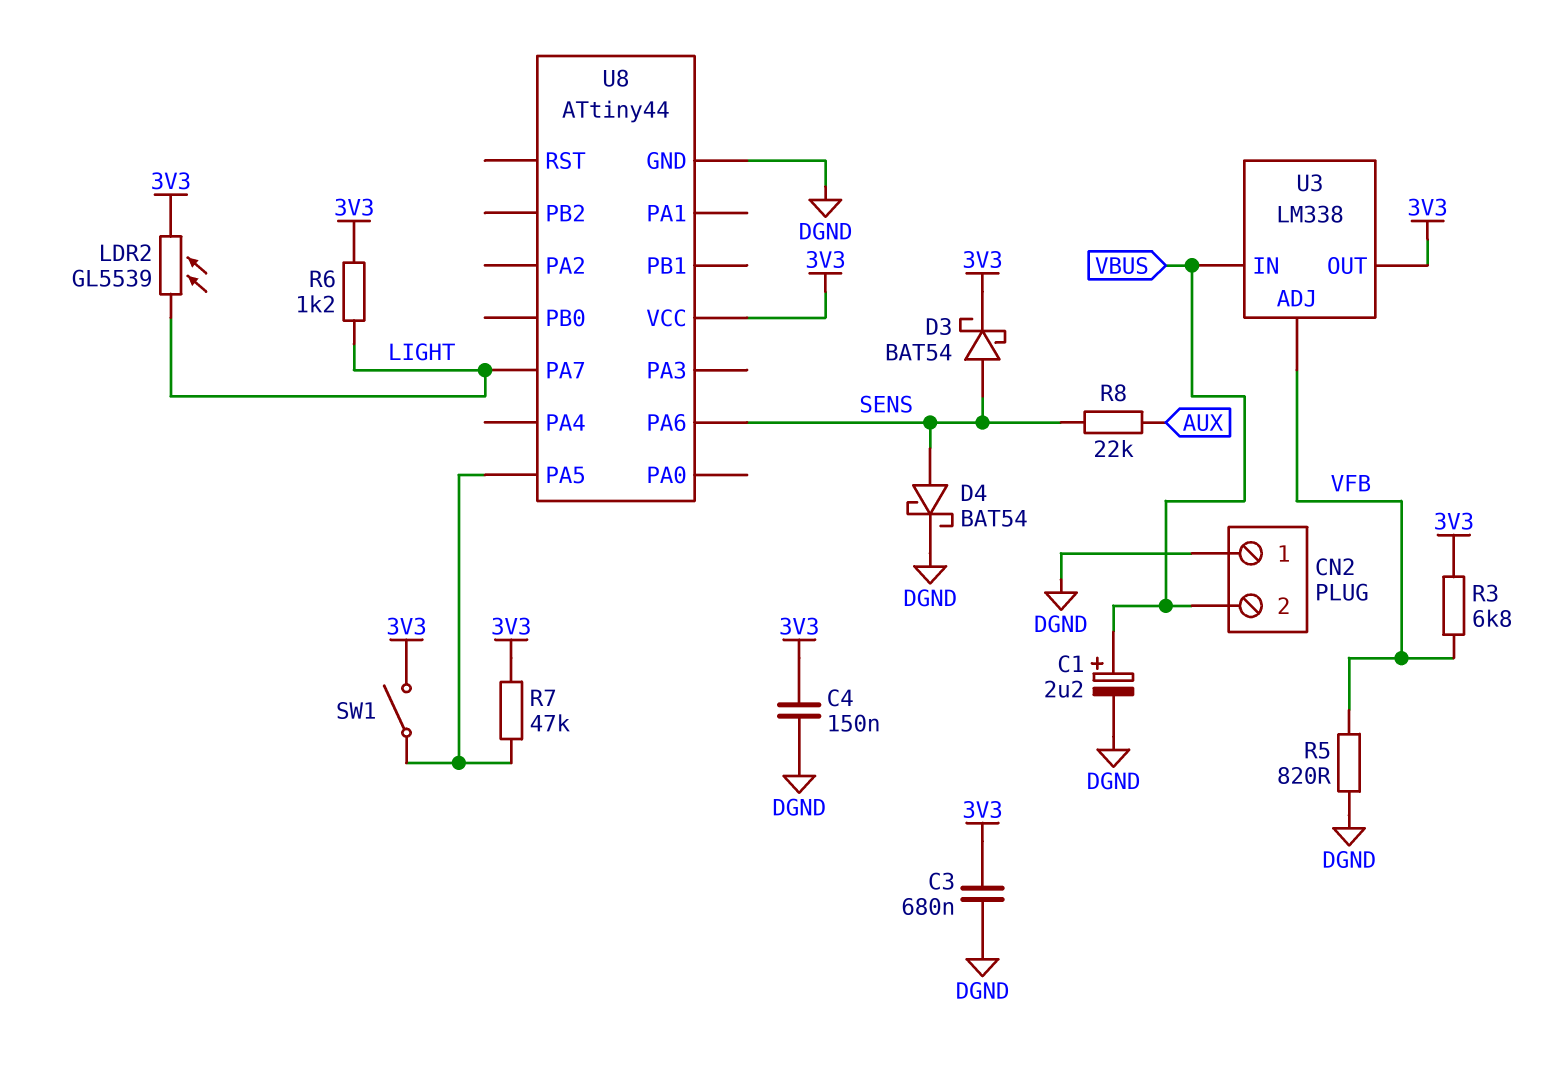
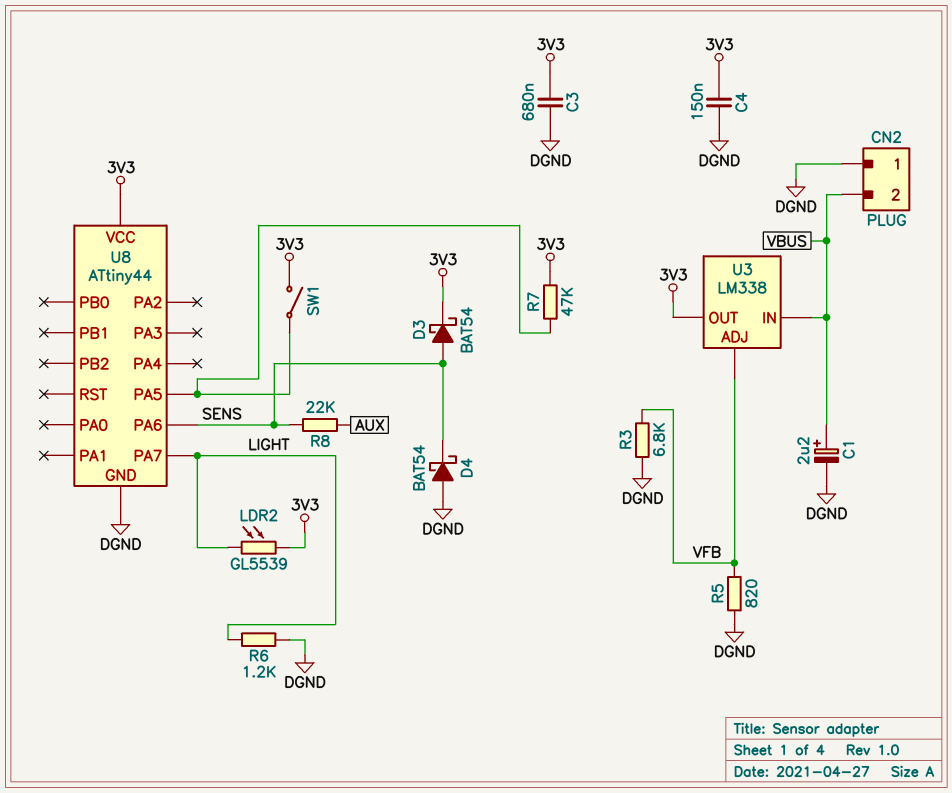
D4: schottky BAT54 (A SENS, K DGND) -> schottky BAT54 (A DGND, K SENS)
R3: 6.8k (3V3, VFB) -> 6.8k (DGND, VFB)
R6: 1.2k (3V3, LIGHT) -> 1.2k (DGND, LIGHT)

